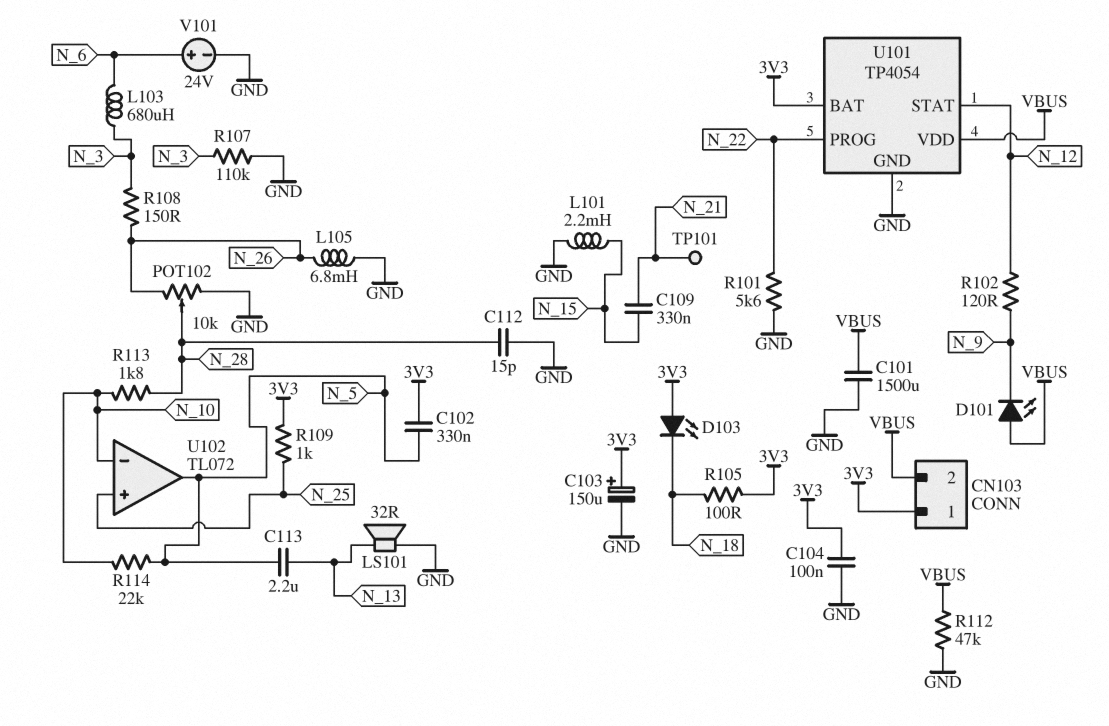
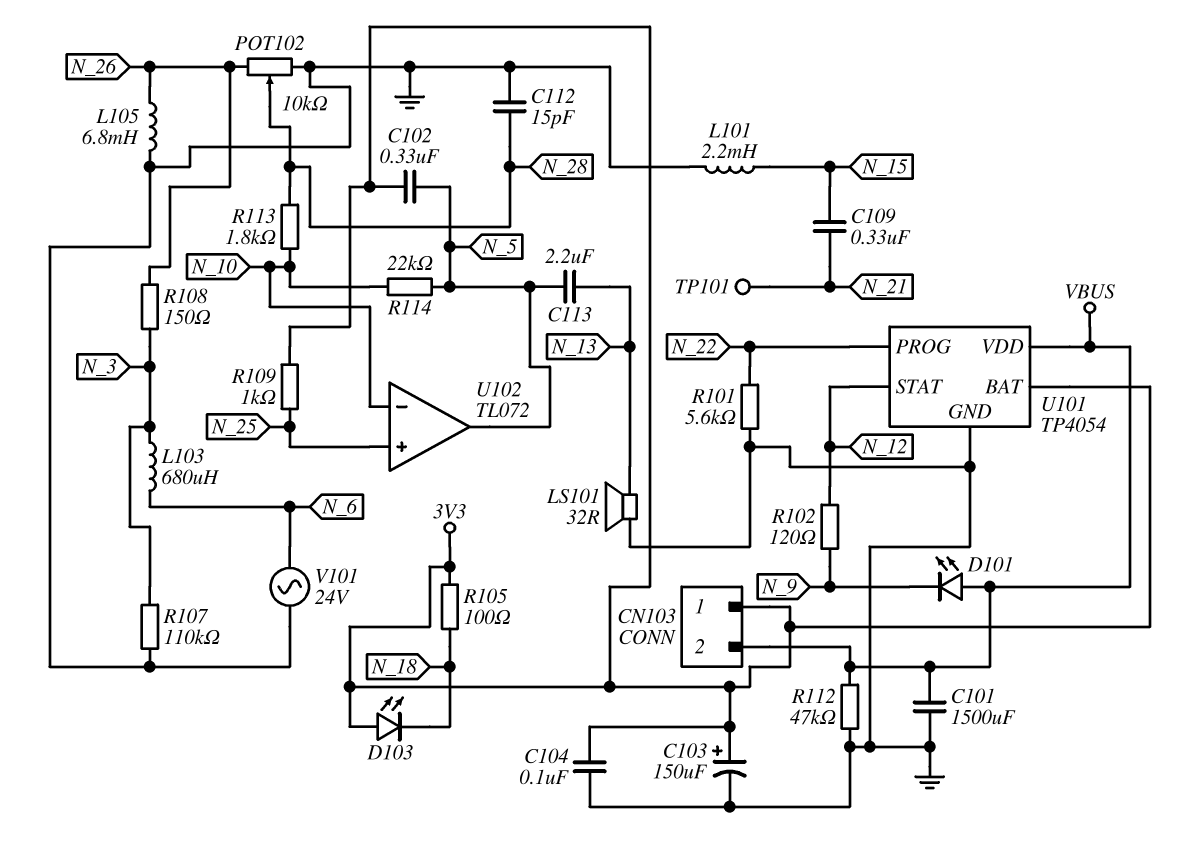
V101: 24V (plus N_6, minus GND) -> AC 24V (GND, N_6)

